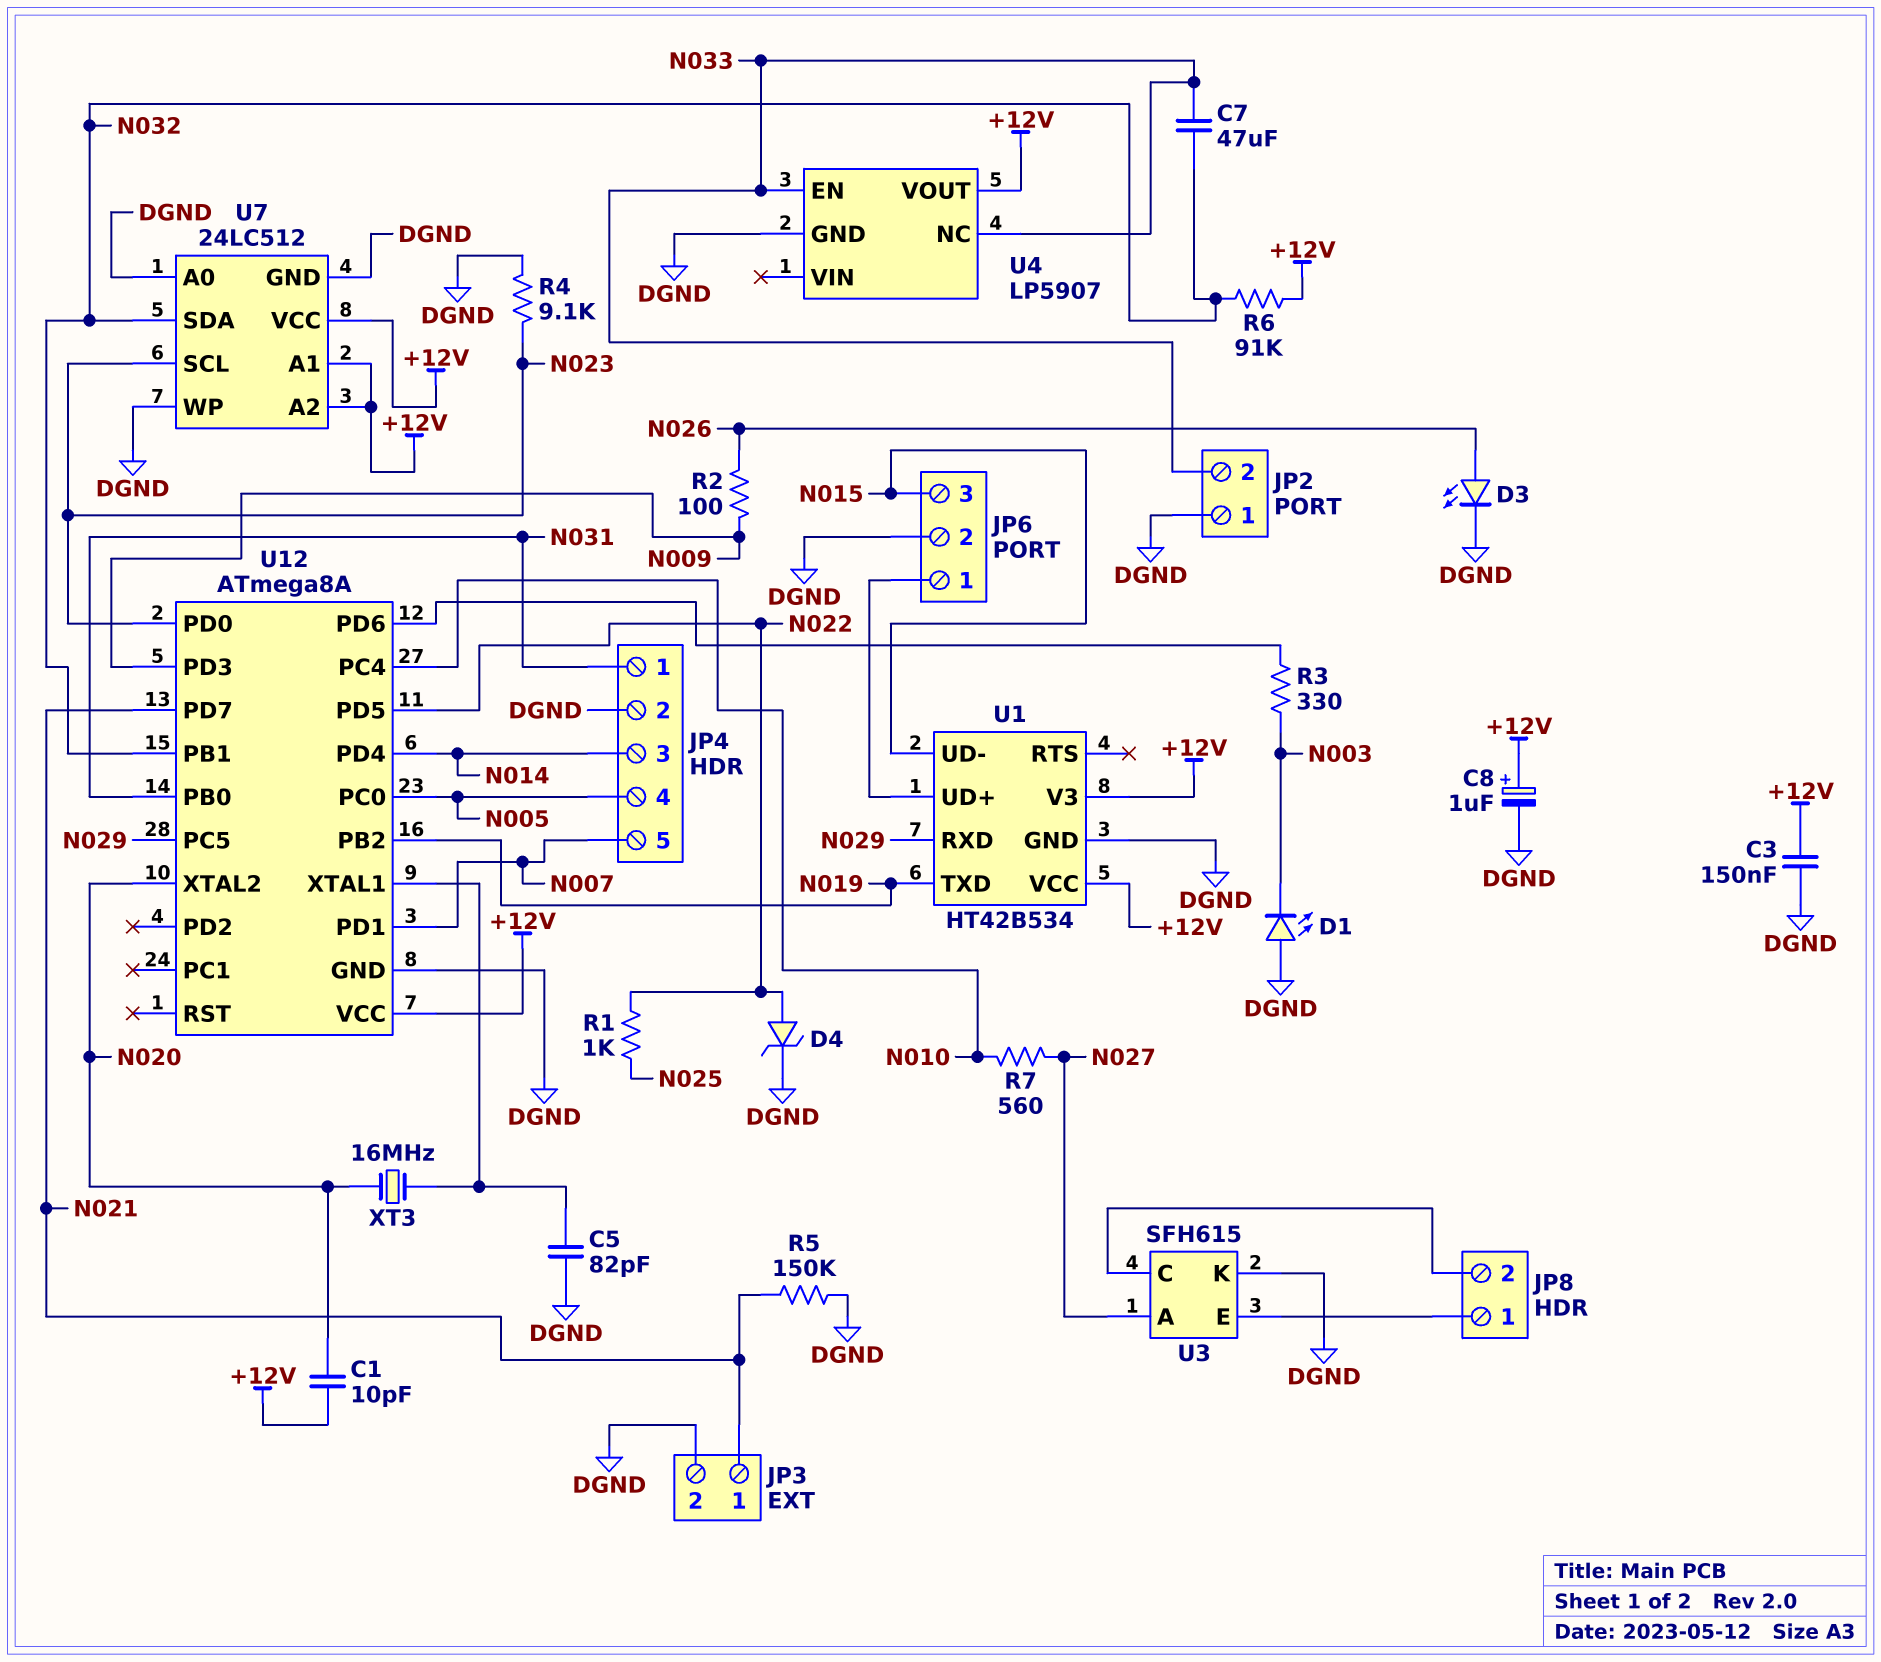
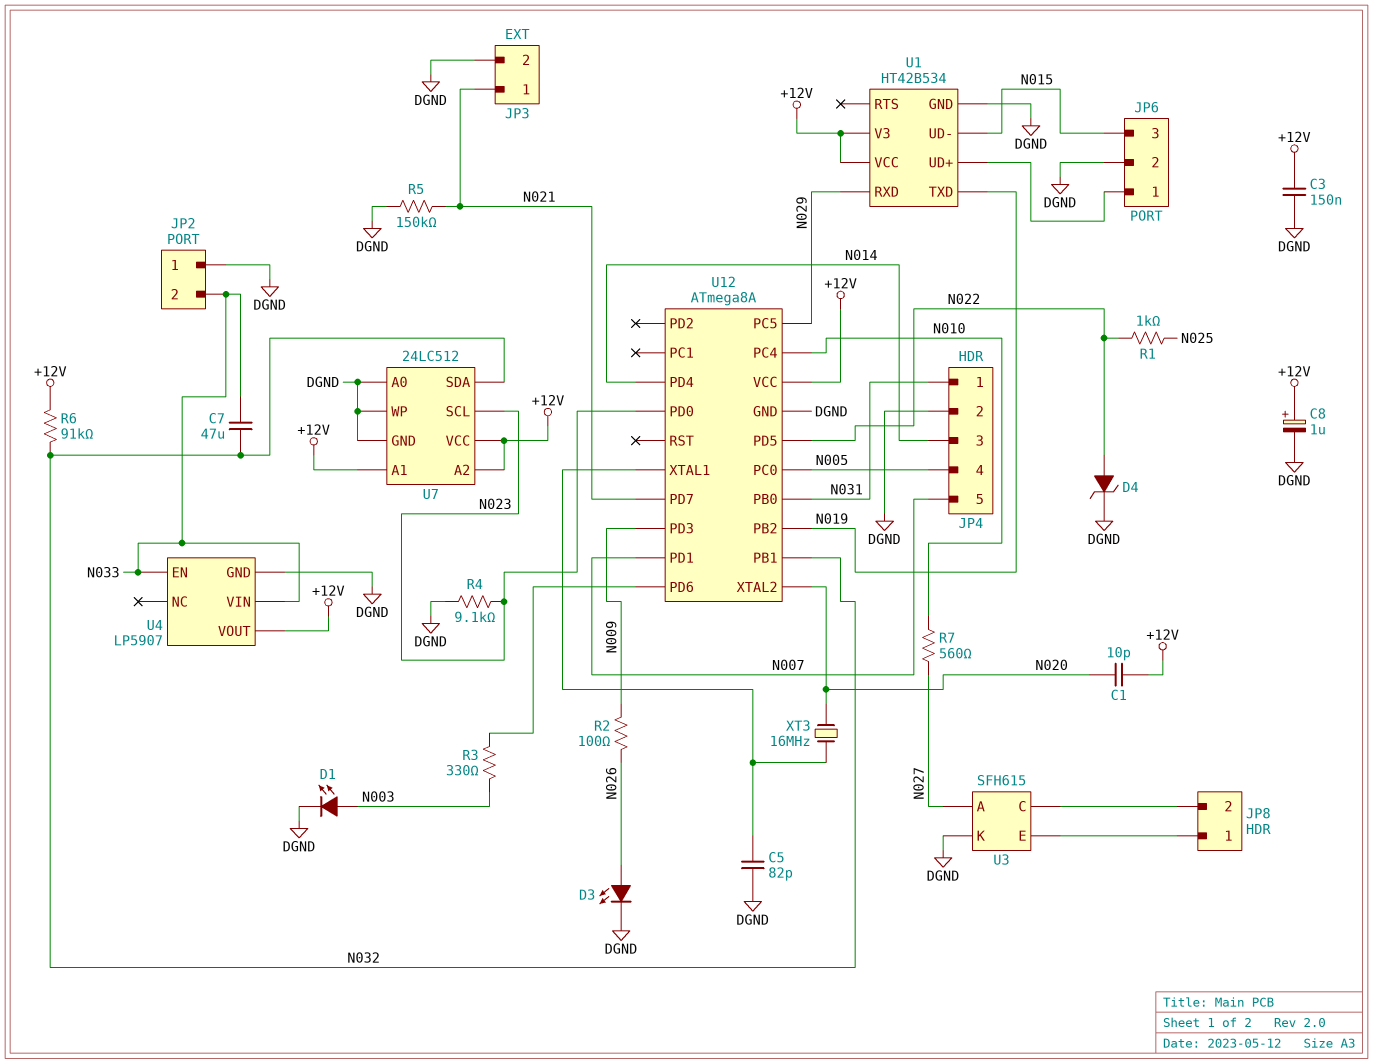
D1: LED (A DGND, K N003) -> LED (A N003, K DGND)
U4 pin NC: N033 -> none
U4 pin VIN: none -> N033

